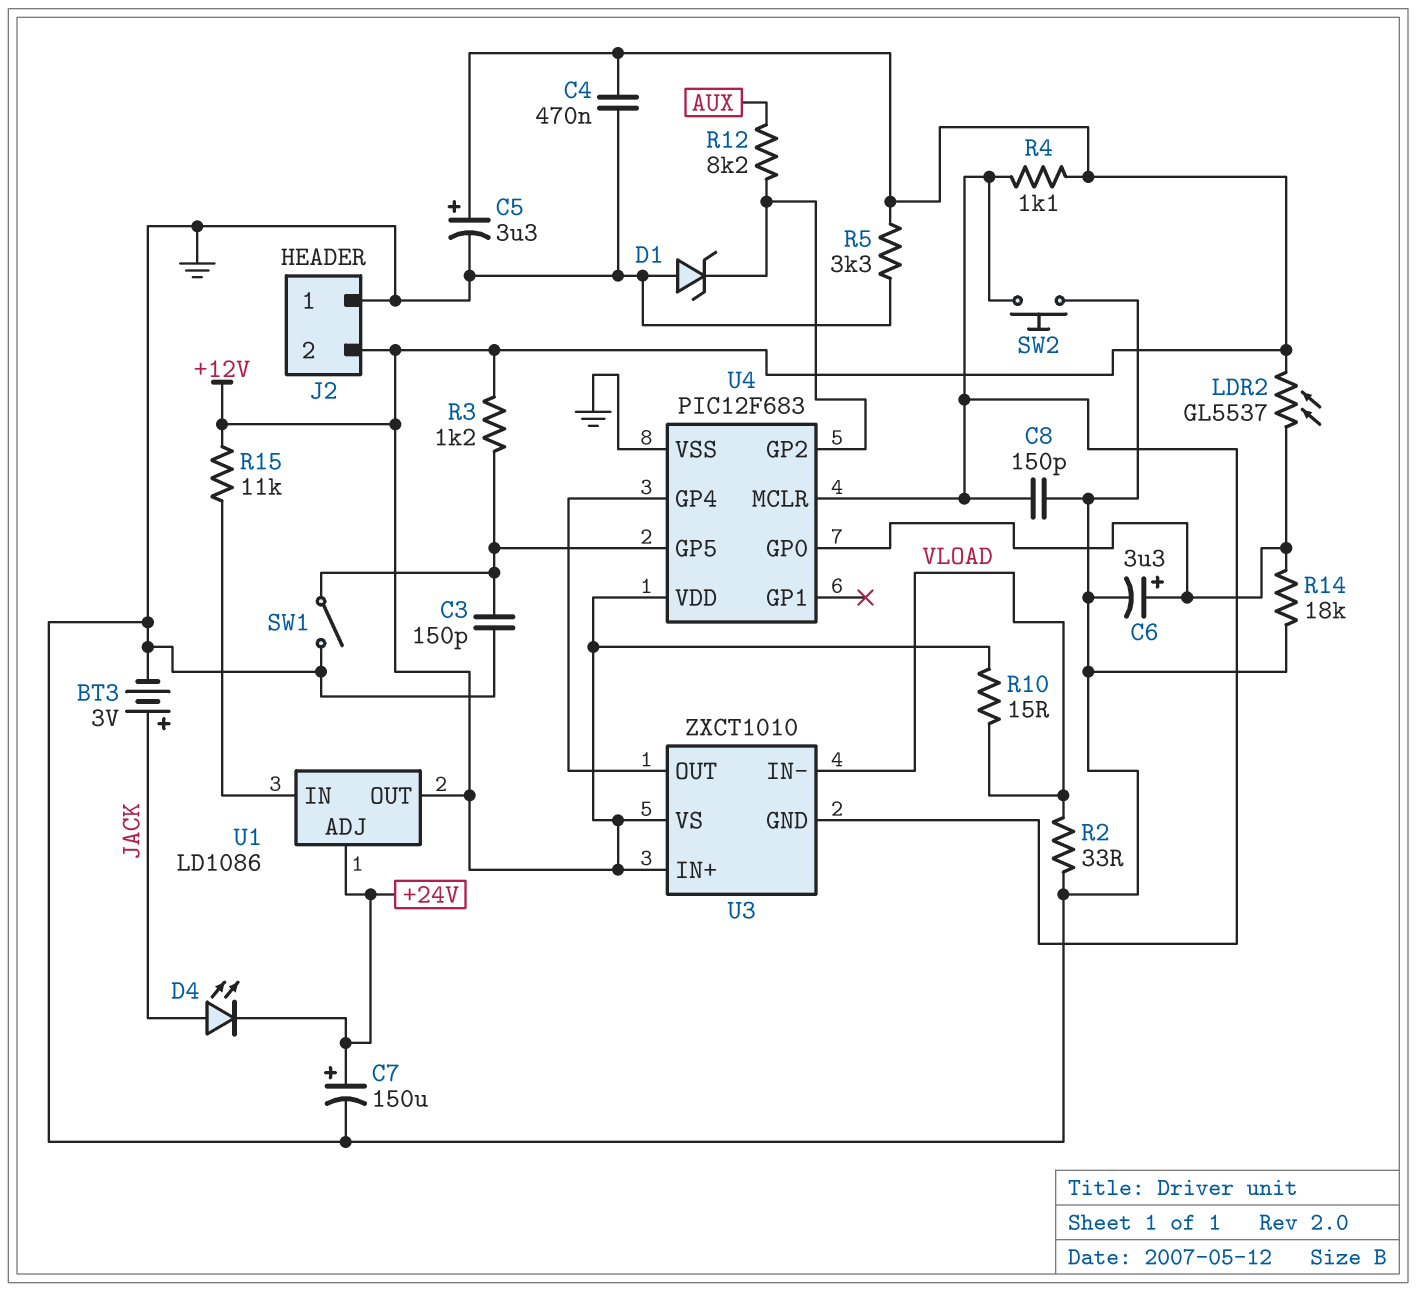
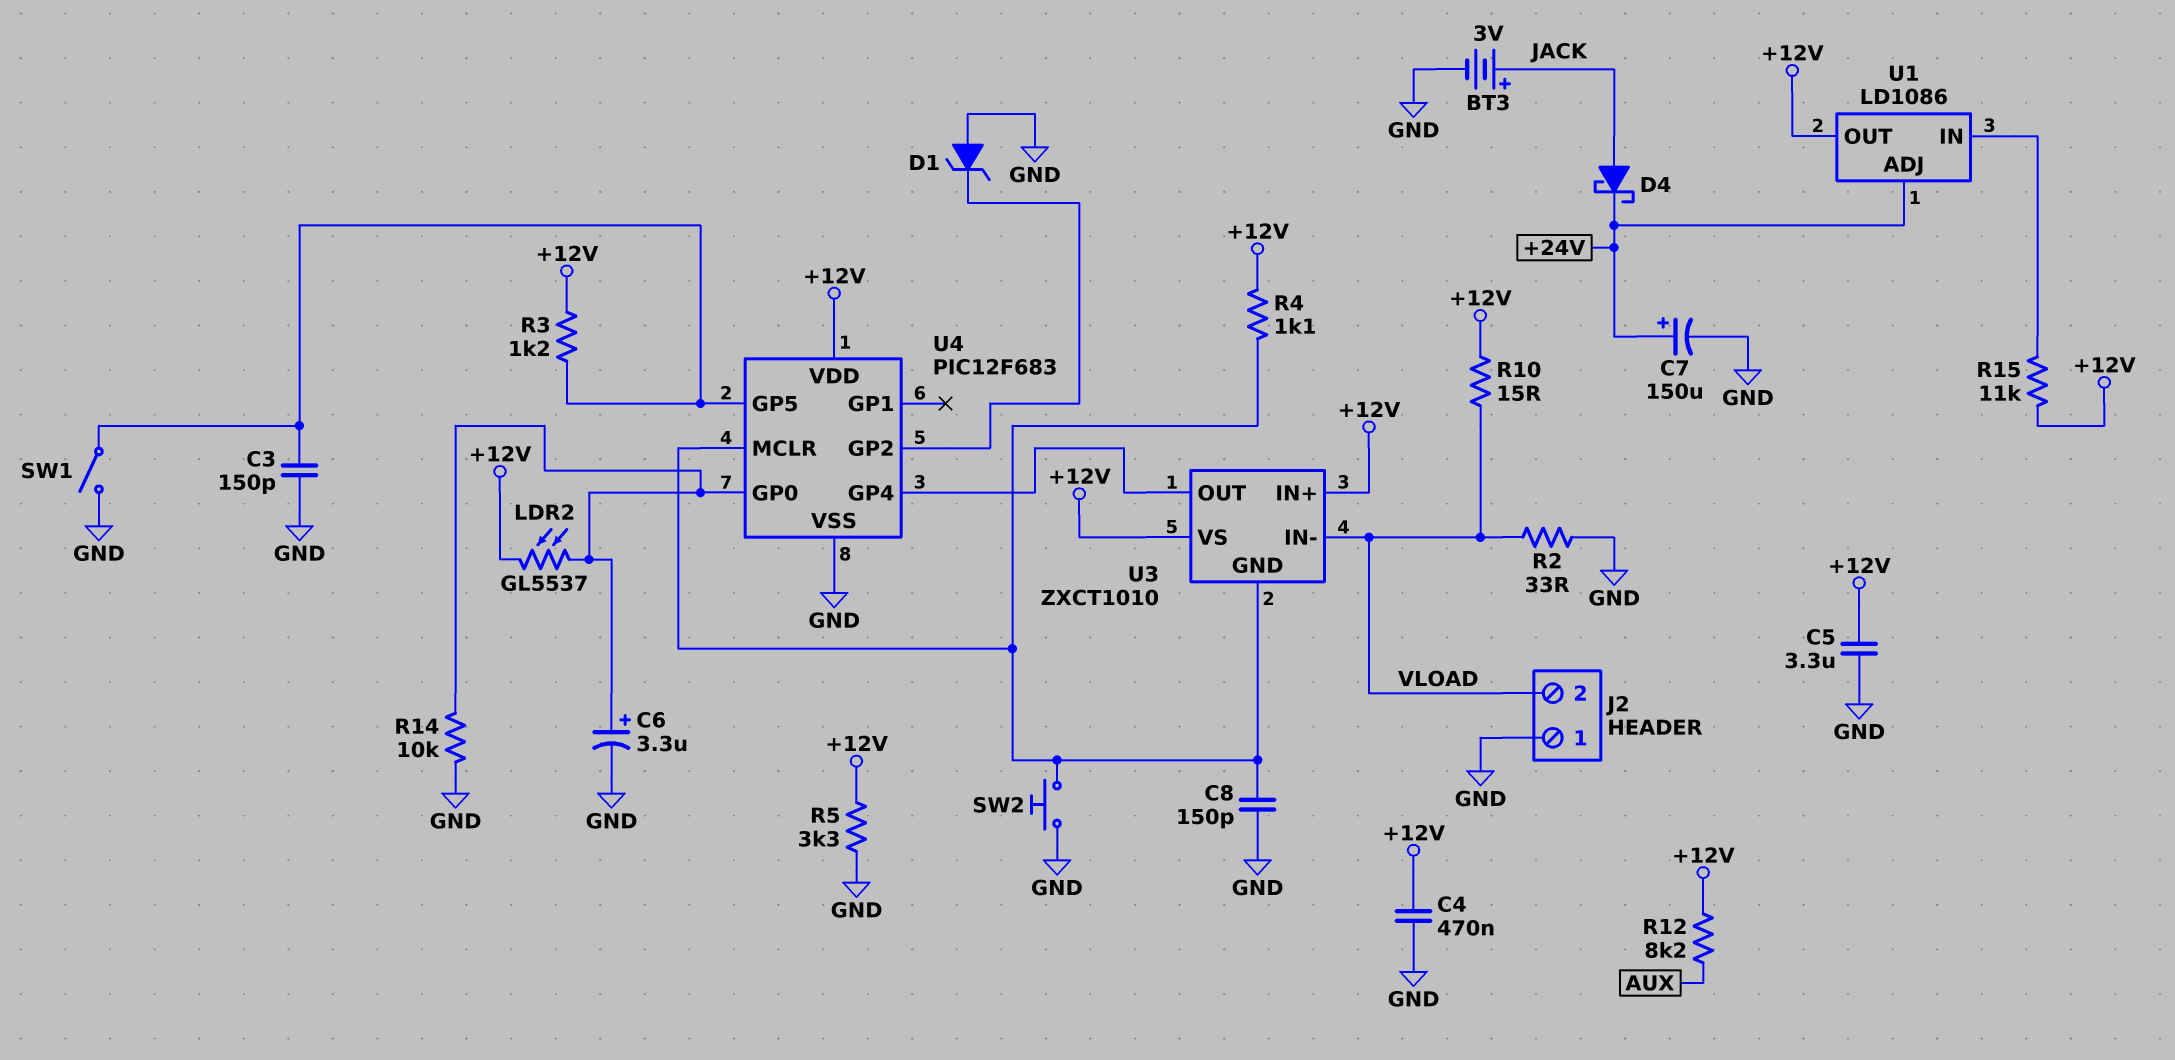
C5: 3.3uF (plus +12V, minus GND) -> 3.3uF (+12V, GND)
D4: LED (A JACK, K +24V) -> schottky (A JACK, K +24V)
J2 pin 2: +12V -> VLOAD
R12: 8.2k (AUX, U4/GP2) -> 8.2k (+12V, AUX)
R14: 18k (GND, U4/GP0) -> 10k (GND, U4/GP0)

